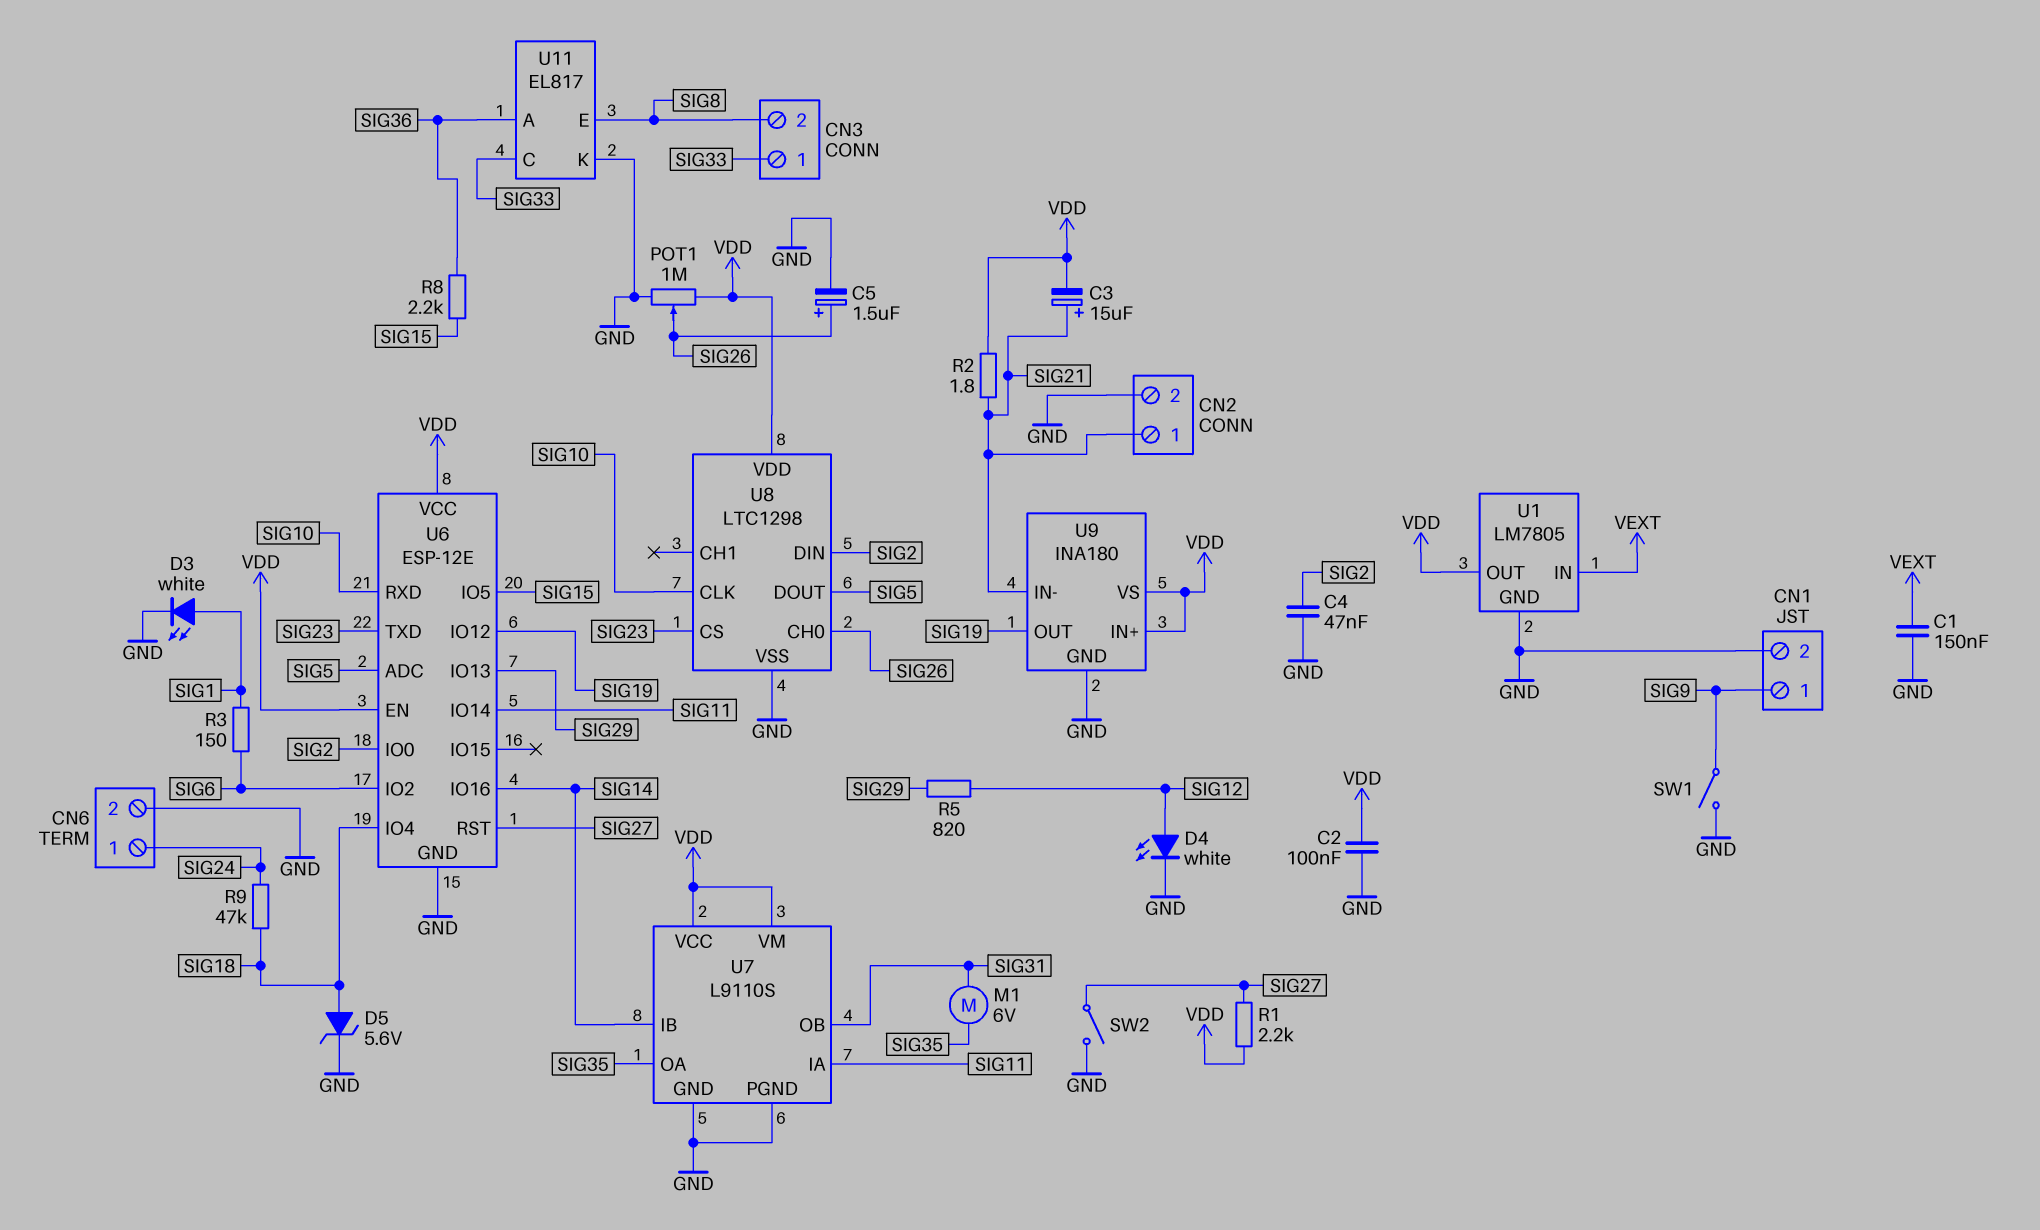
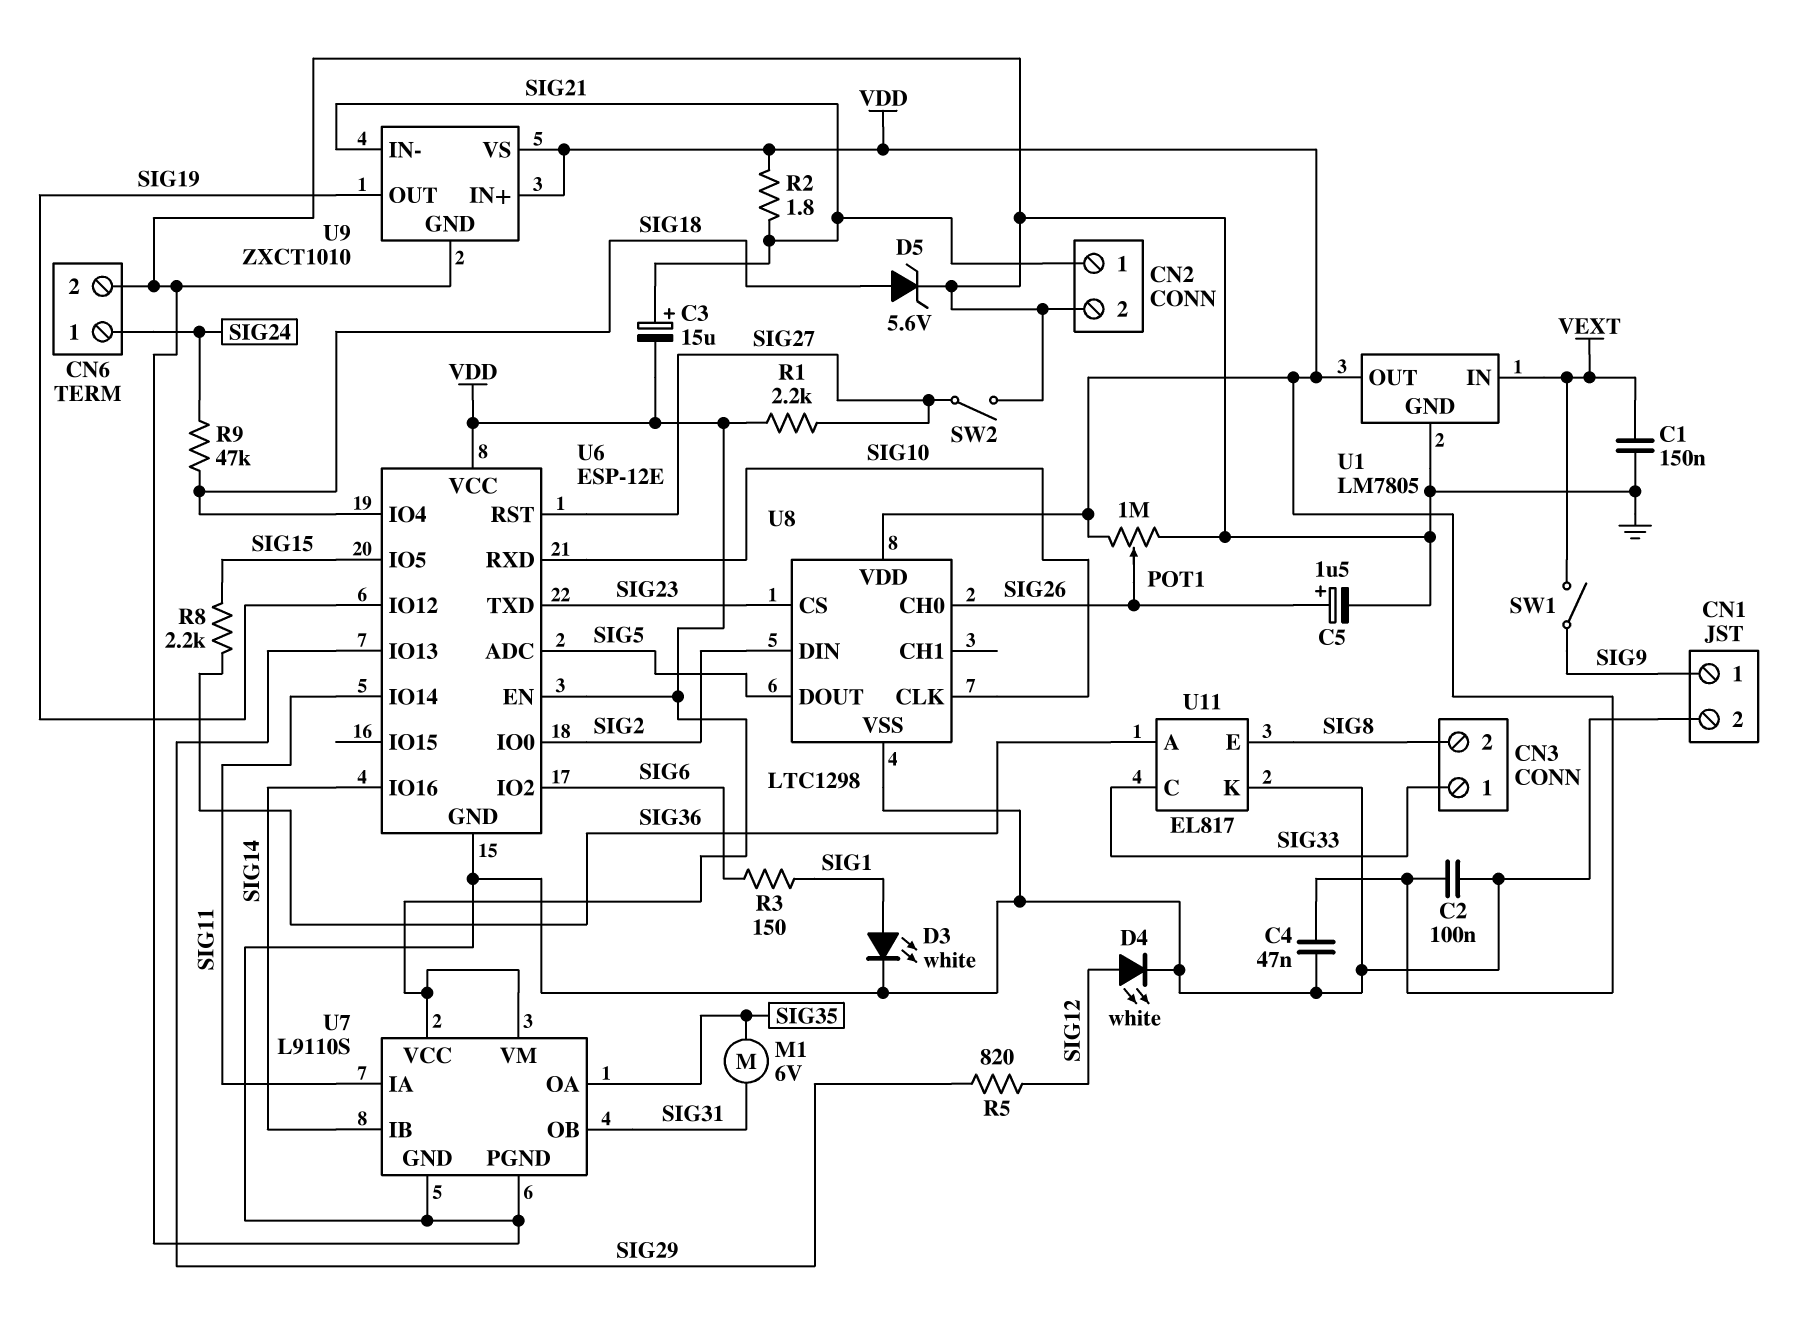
C4: 47nF (GND, SIG2) -> 47nF (GND, VDD)
SW1: switch (GND, SIG9) -> switch (SIG9, VEXT)
U9: INA180 -> ZXCT1010

